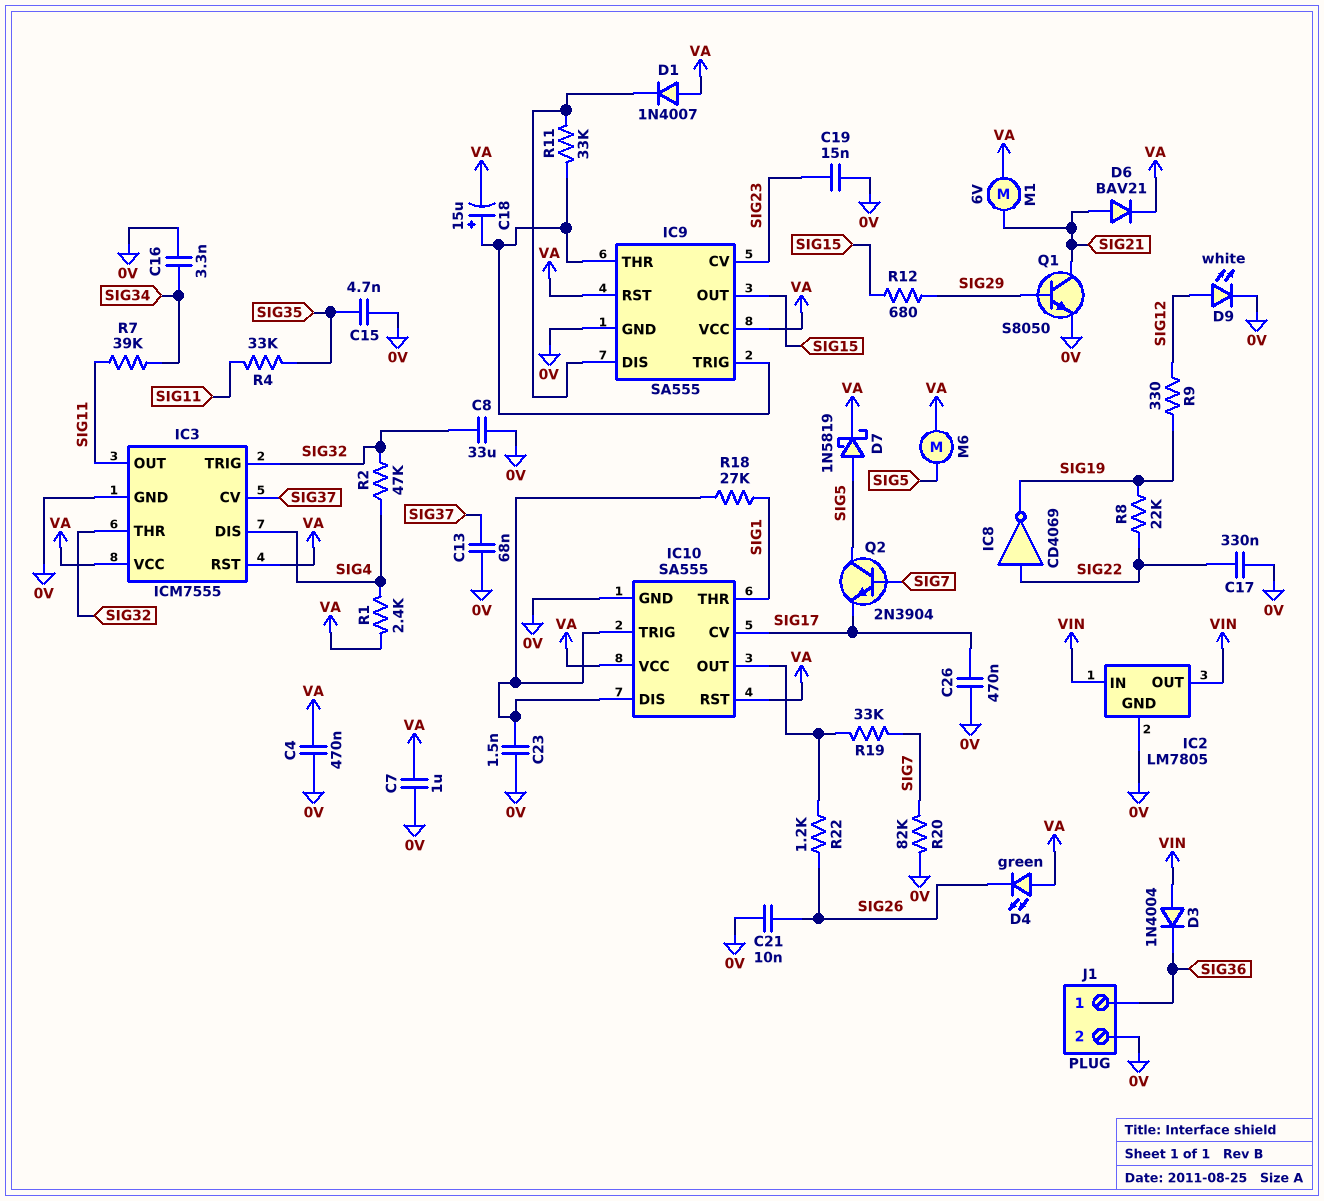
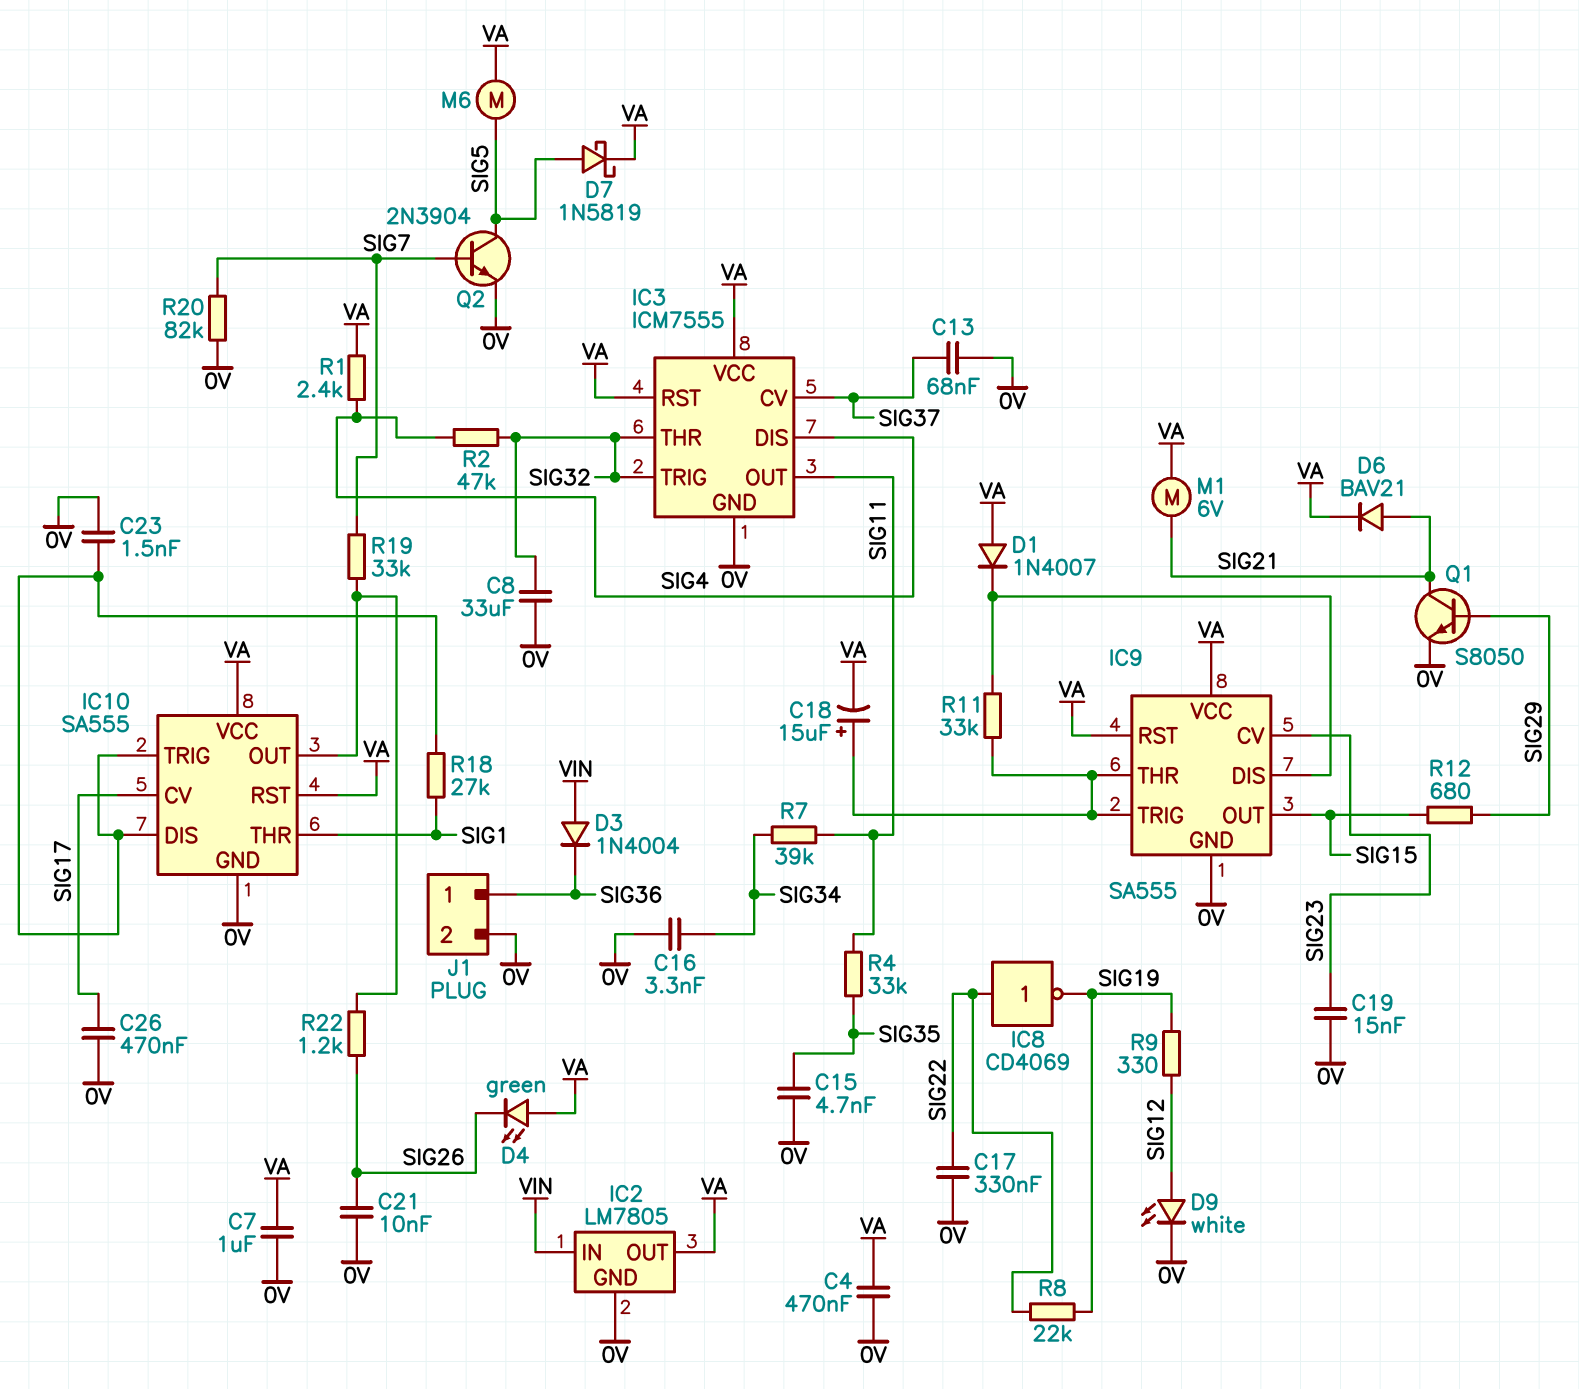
IC2 pin OUT: VIN -> VA
Q2: NPN 2N3904 (B SIG7, C SIG5, E SIG17) -> NPN 2N3904 (B SIG7, C SIG5, E 0V)

